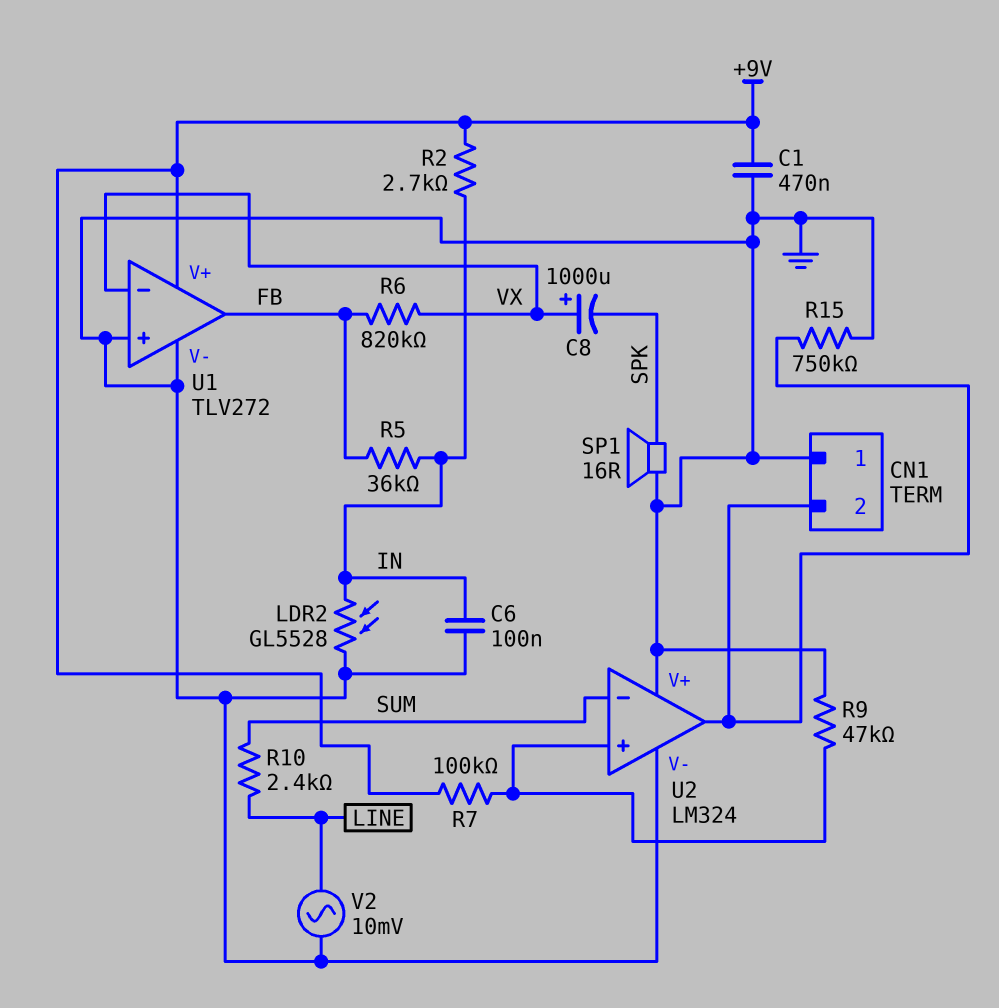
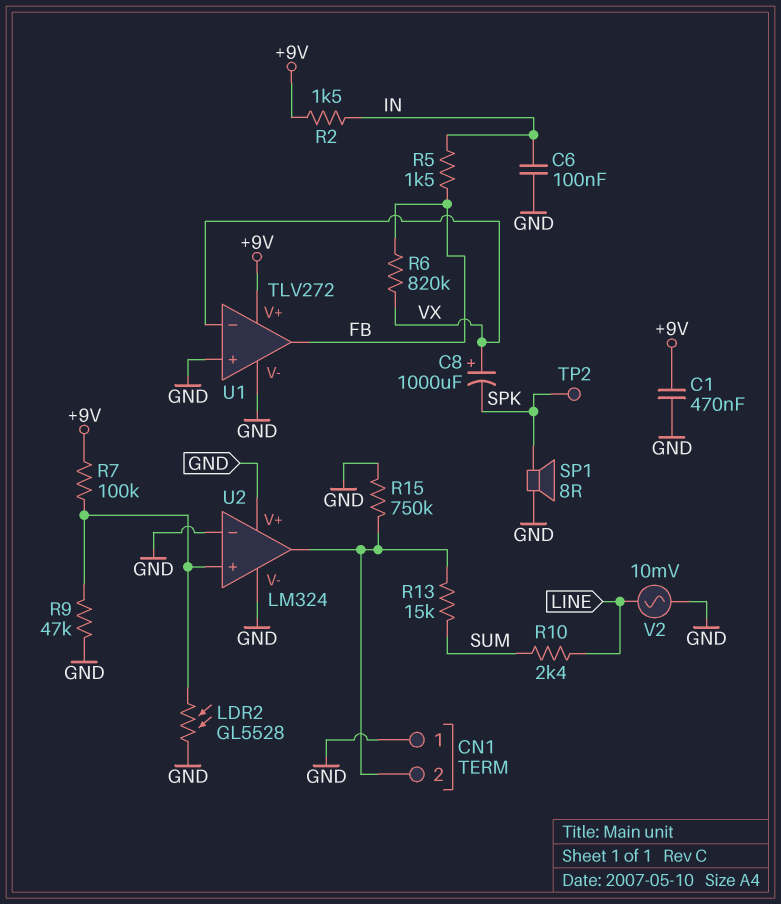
LDR2: GL5528 (GND, IN) -> GL5528 (GND, U2/in+)
R2: 2.7k (+9V, IN) -> 1.5k (+9V, IN)
R5: 36k (FB, IN) -> 1.5k (FB, IN)
R13: none -> 15k (CN1/2, SUM)
SP1: speaker 16R (GND, SPK) -> speaker 8R (GND, SPK)
TP2: none -> test point (SPK)
U2 pin in-: SUM -> GND

